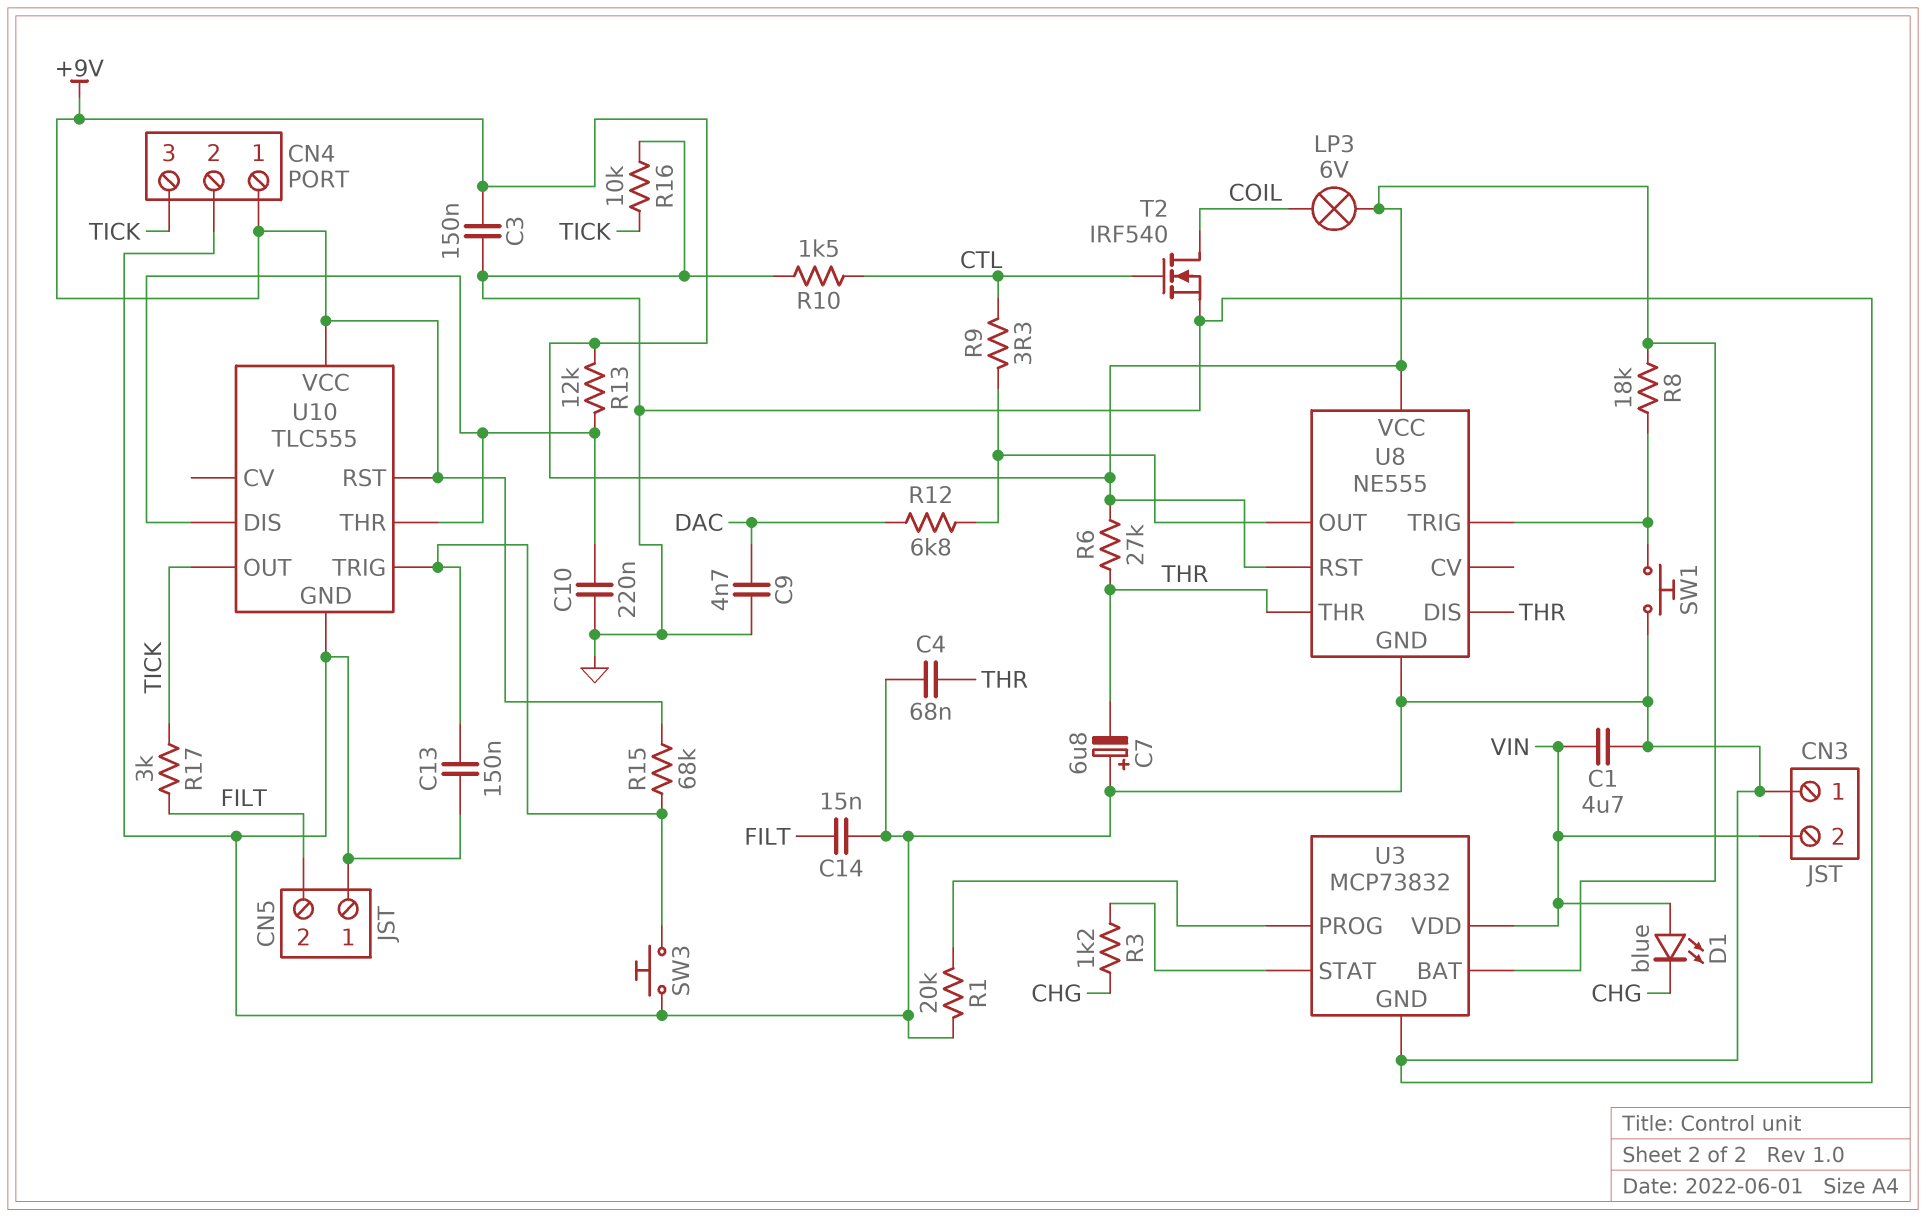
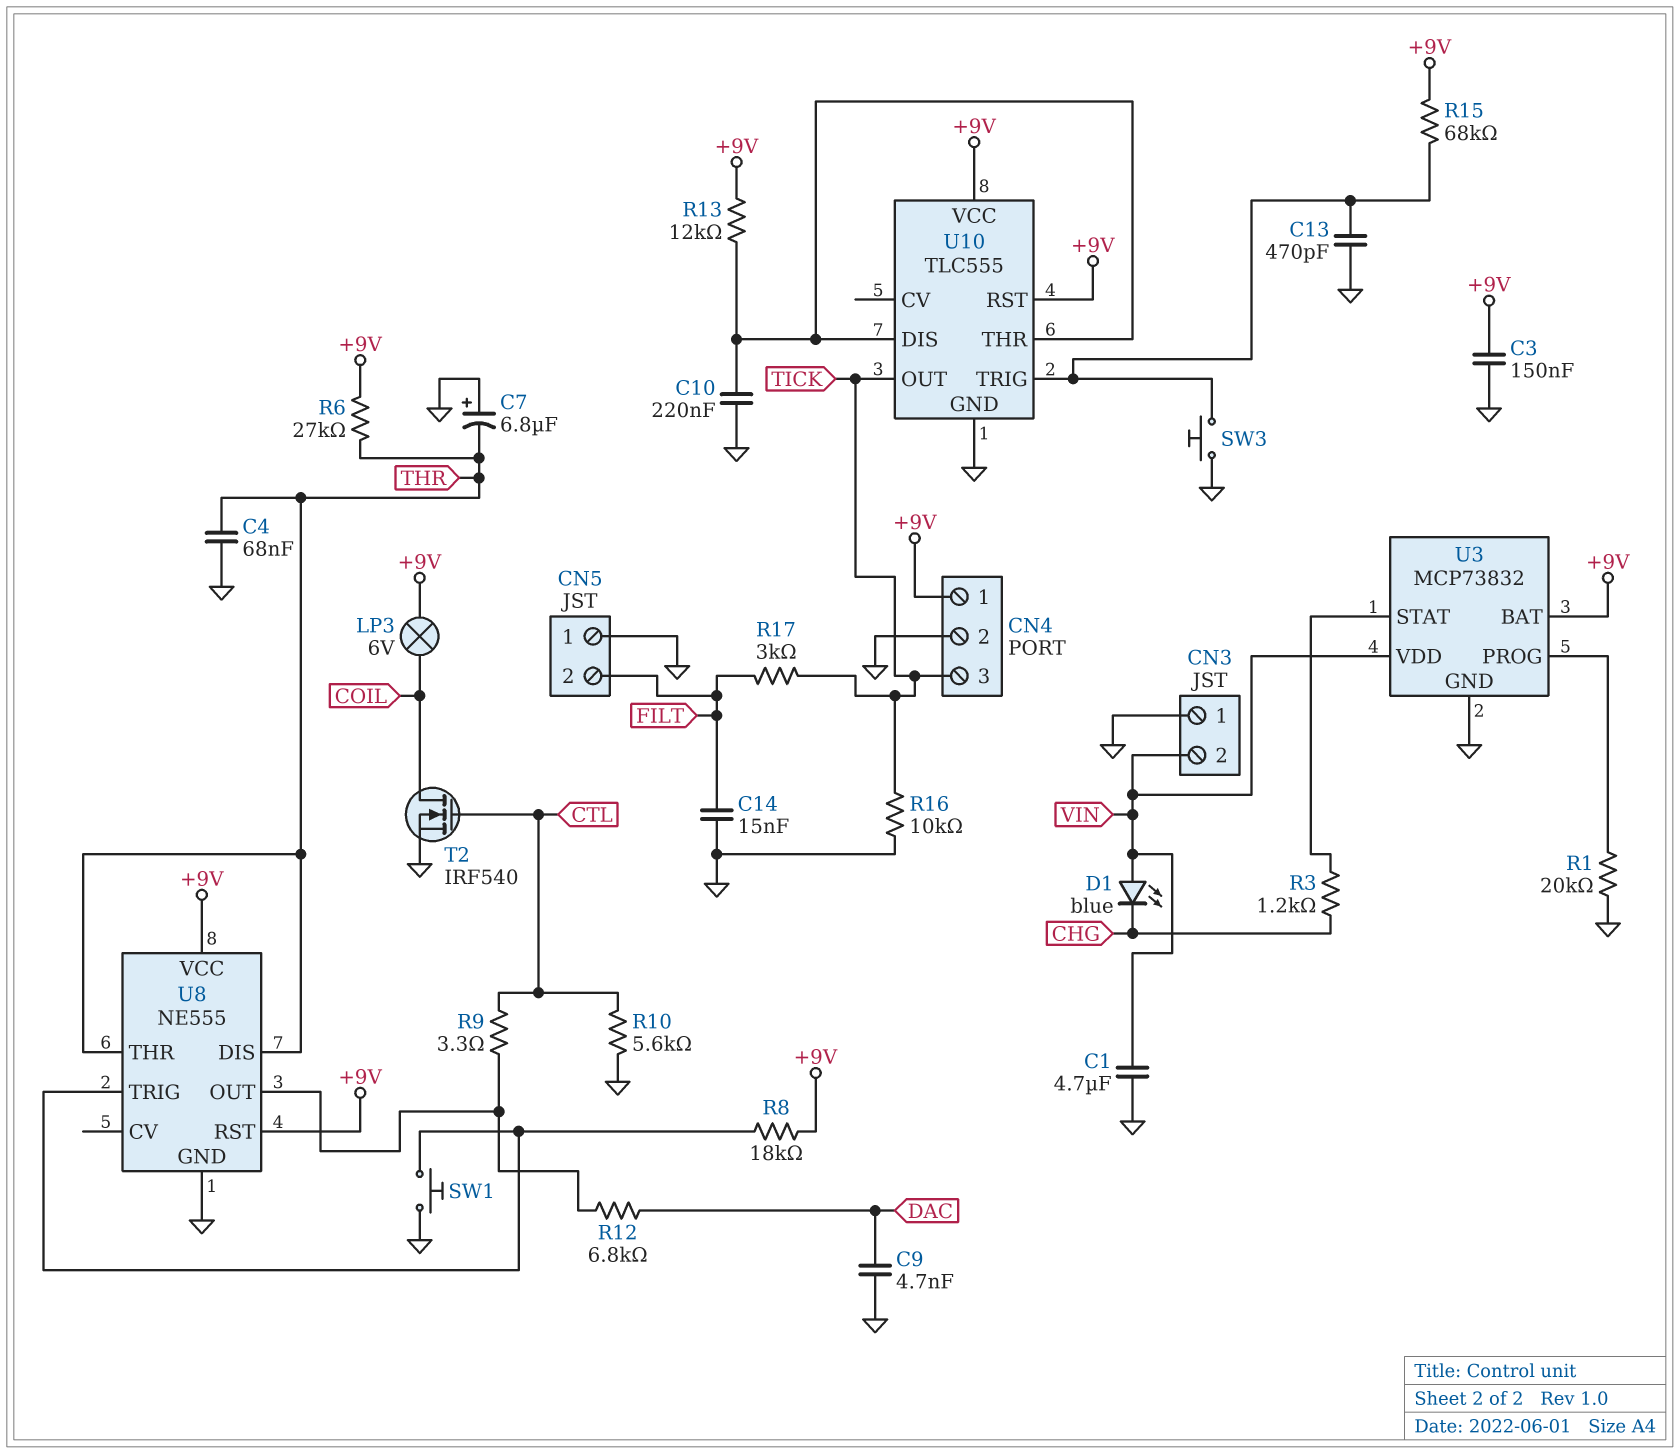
C13: 150nF (GND, U10/TRIG) -> 470pF (GND, U10/TRIG)
R10: 1.5k (CTL, GND) -> 5.6k (CTL, GND)

